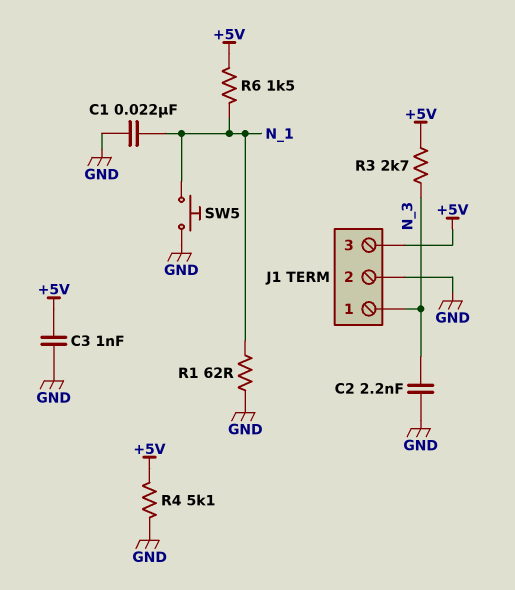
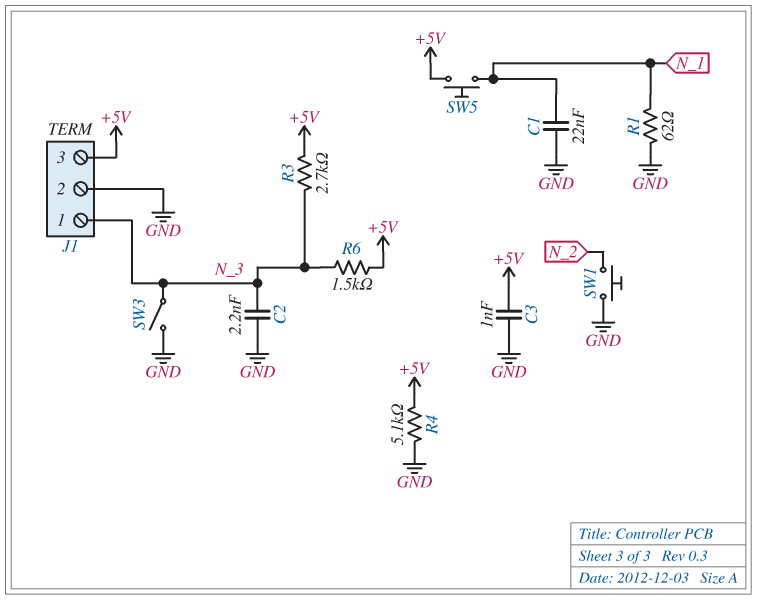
R6: 1.5k (+5V, N_1) -> 1.5k (+5V, N_3)
SW1: none -> button (GND, N_2)
SW3: none -> switch (GND, N_3)
SW5: button (GND, N_1) -> button (+5V, N_1)

